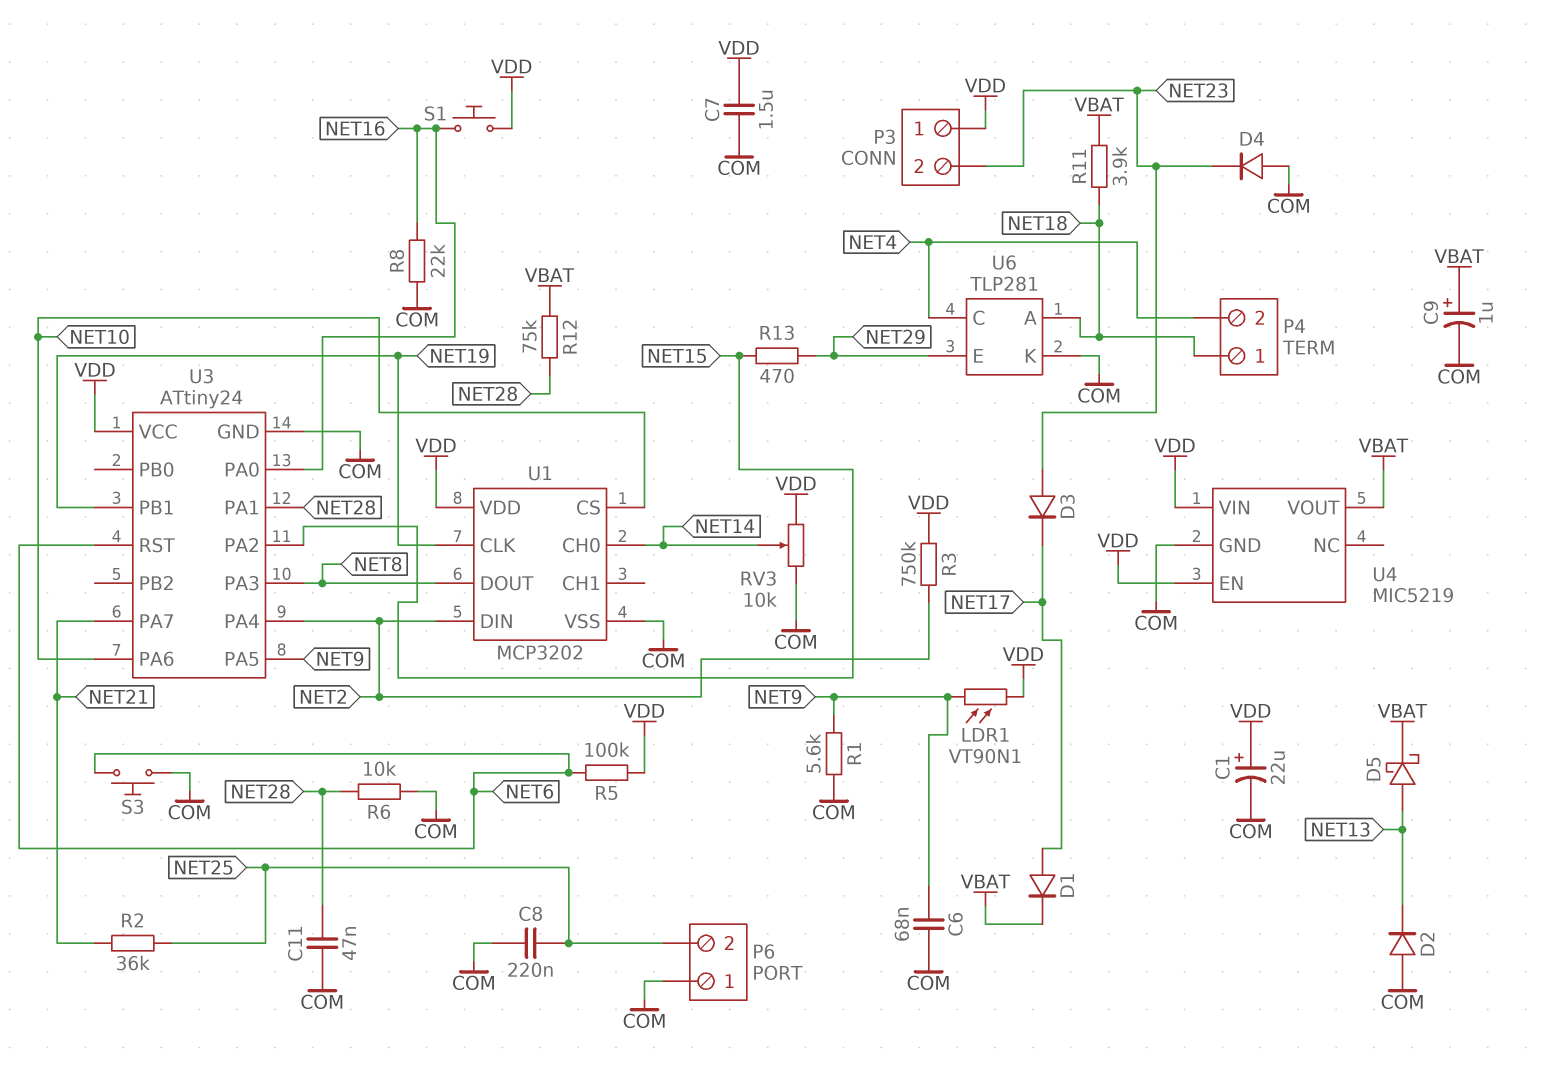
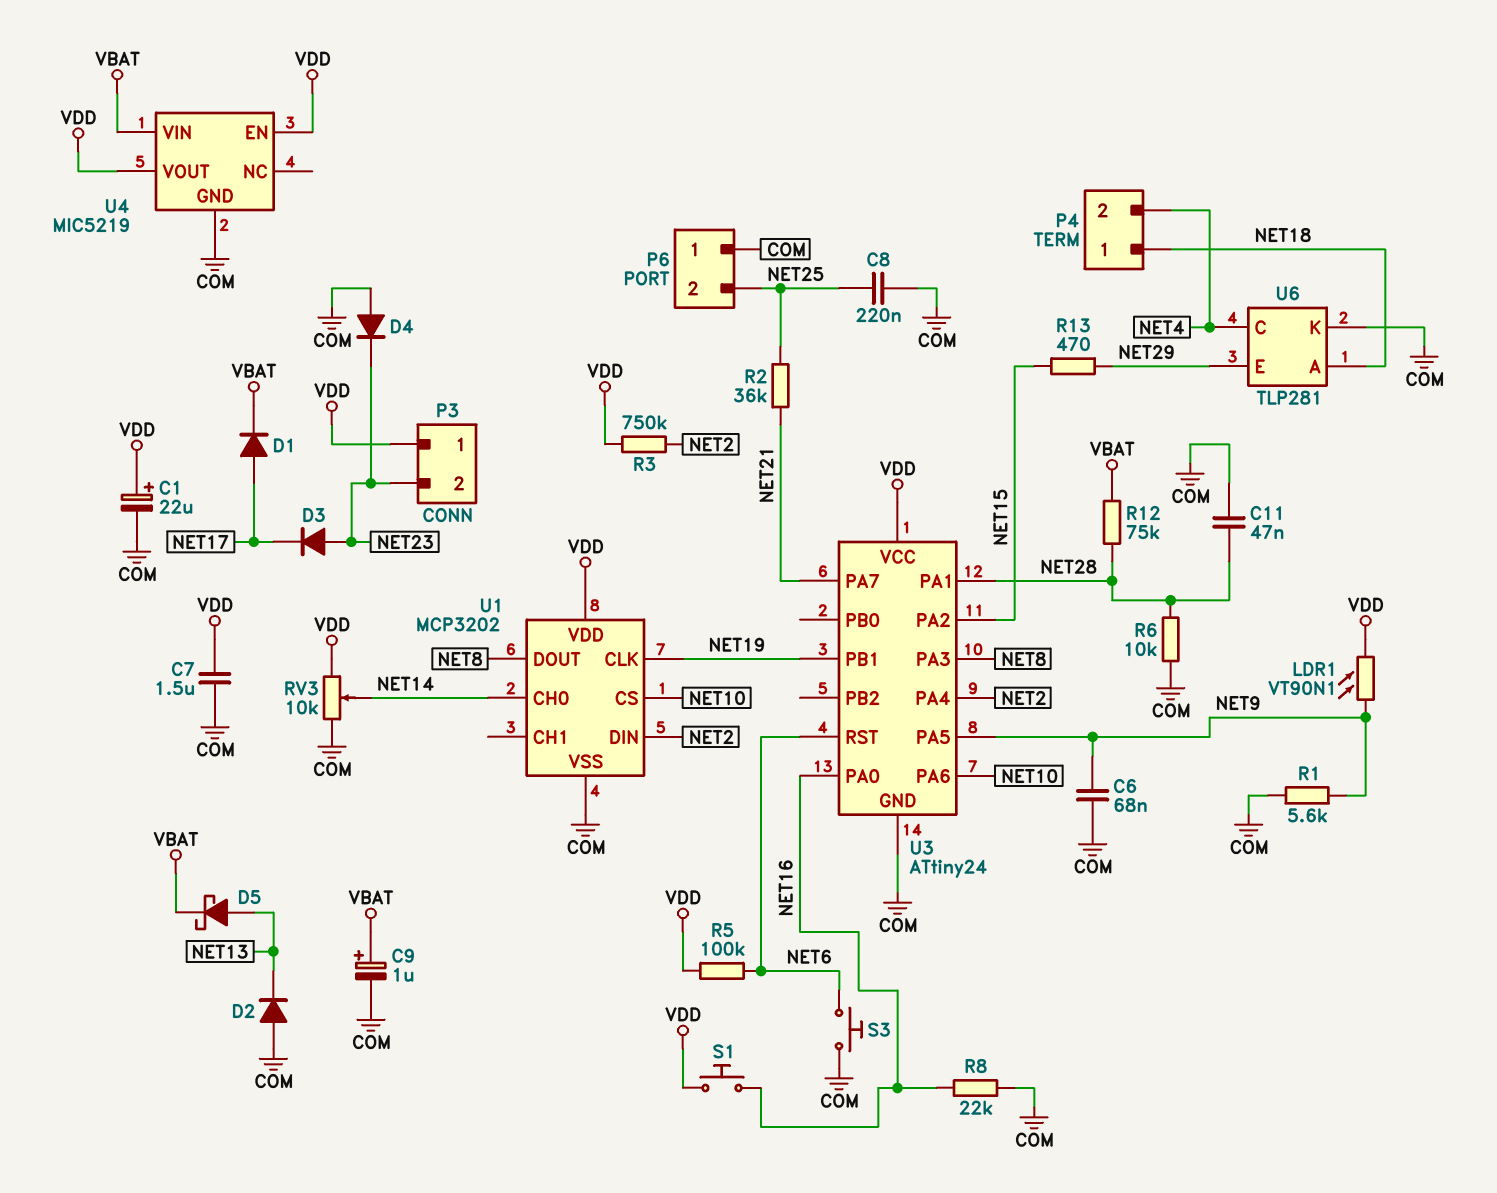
R11: 3.9k (NET18, VBAT) -> none
U4 pin VIN: VDD -> VBAT
U4 pin VOUT: VBAT -> VDD

